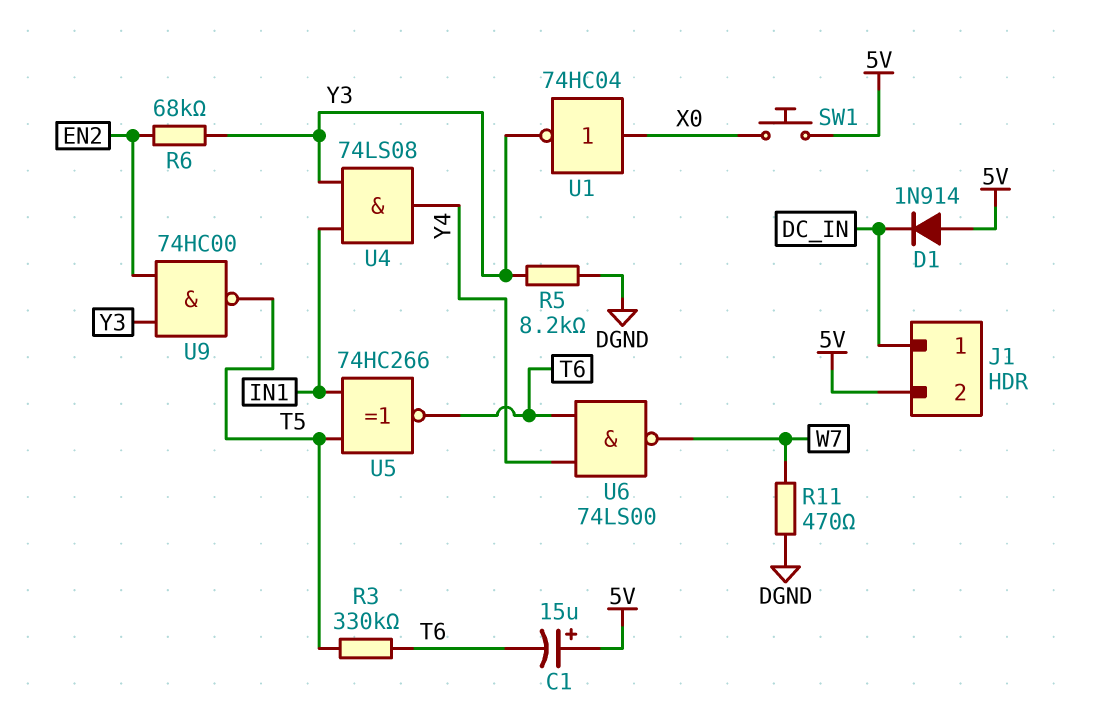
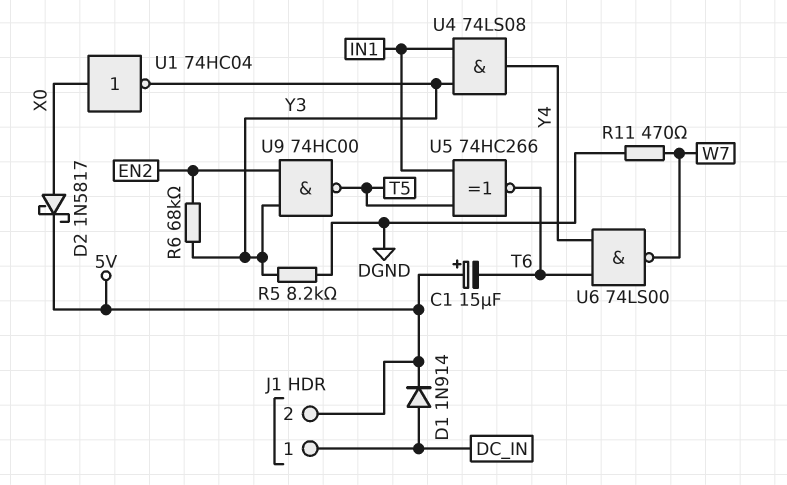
D1: diode 1N914 (A 5V, K DC_IN) -> diode 1N914 (A DC_IN, K 5V)
D2: none -> schottky 1N5817 (A X0, K 5V)
R3: 330k (T5, T6) -> none
SW1: button (5V, X0) -> none

